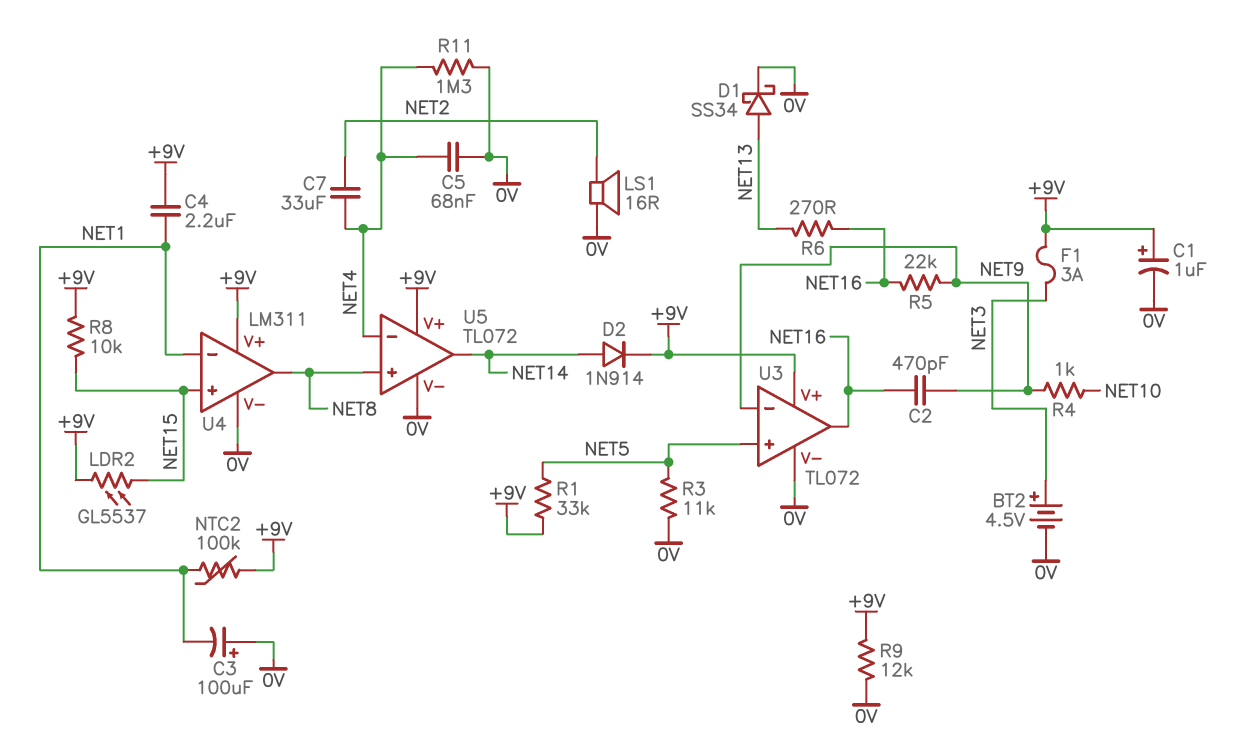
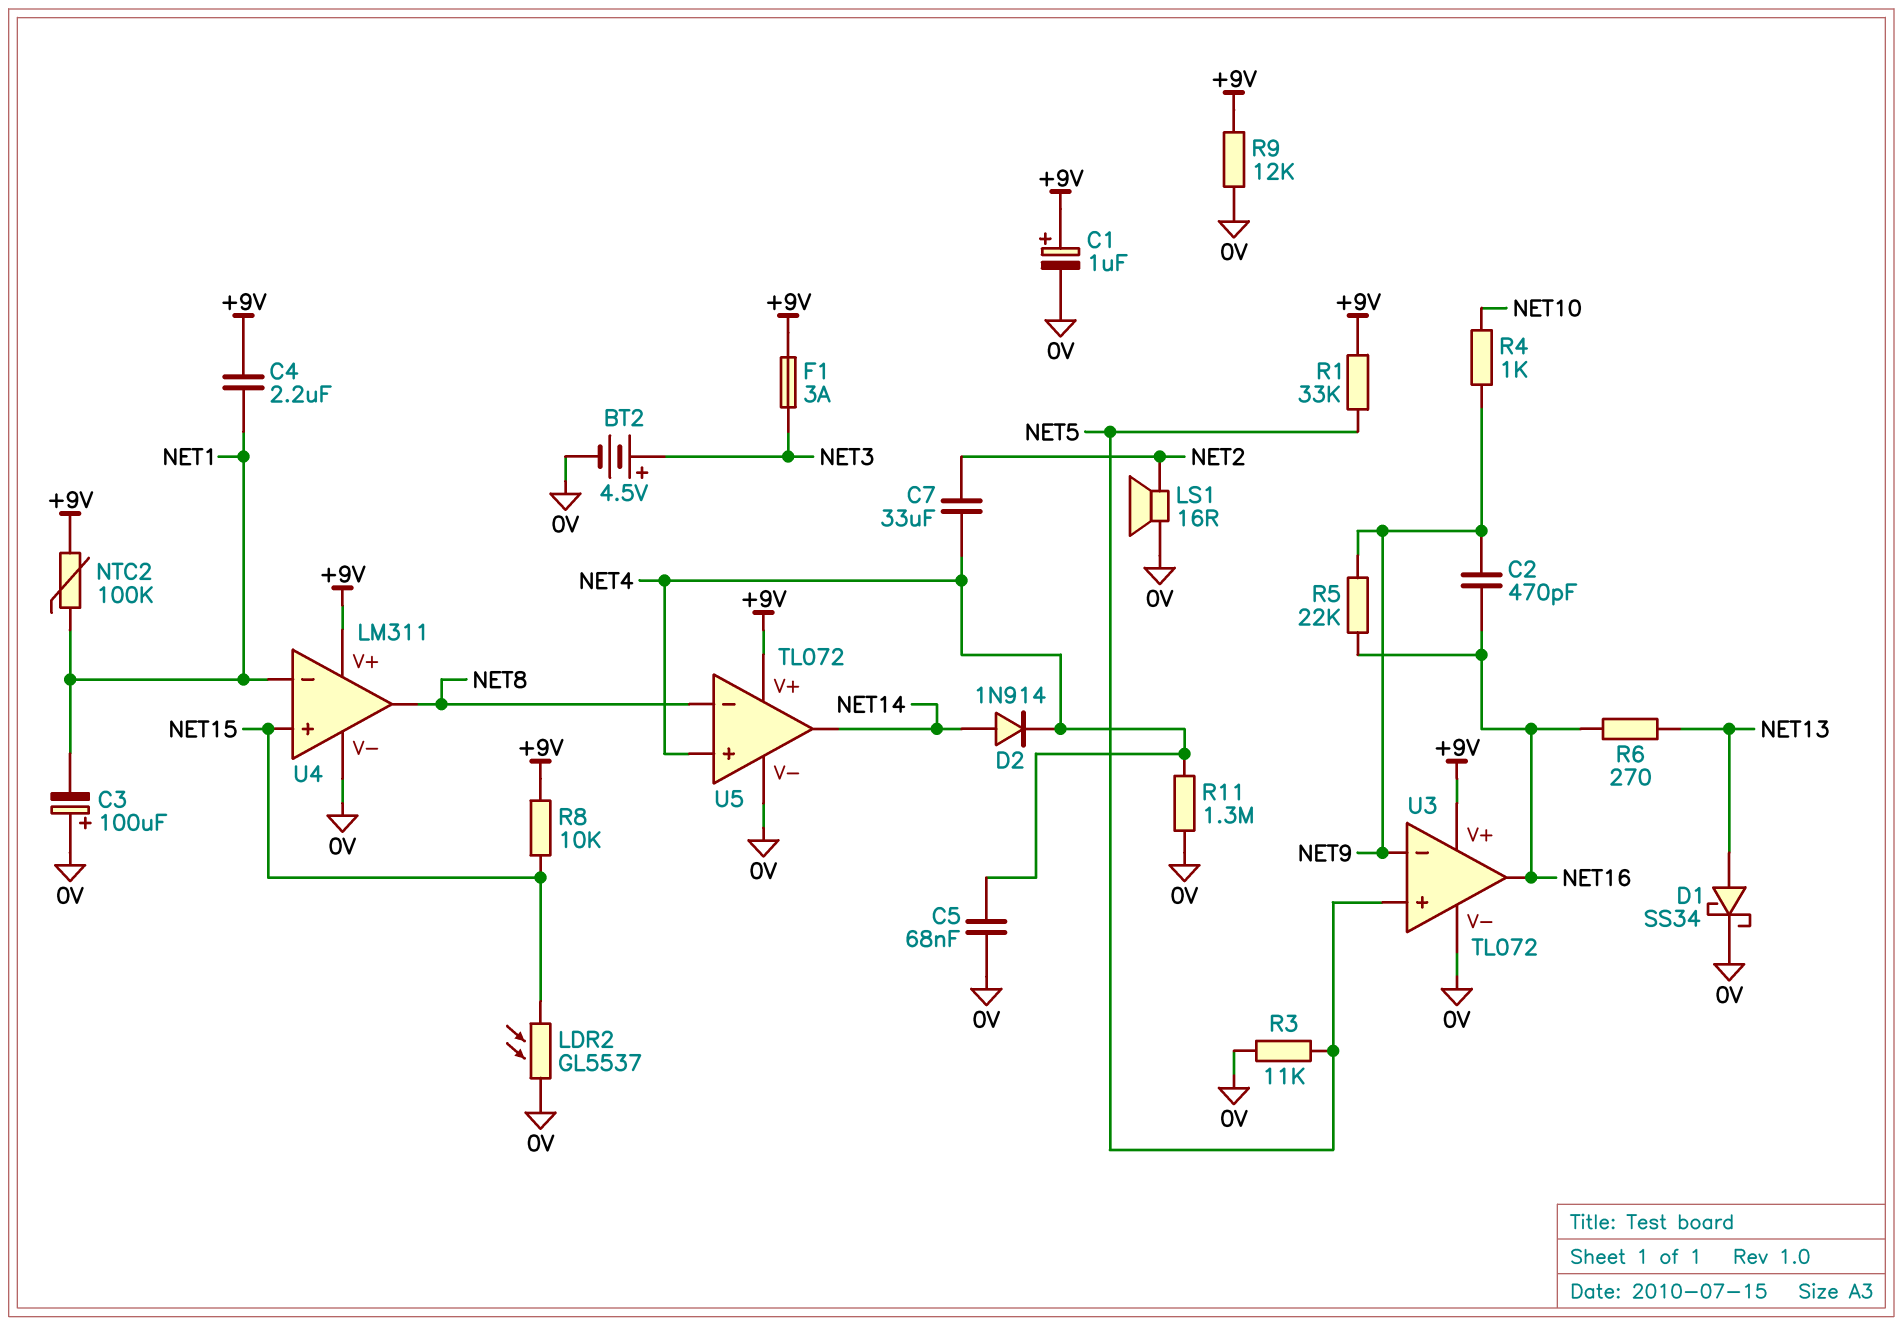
D2: diode 1N914 (A NET14, K +9V) -> diode 1N914 (A NET14, K NET4)
LDR2: GL5537 (+9V, NET15) -> GL5537 (0V, NET15)
U5 pin in+: NET8 -> NET4
U5 pin in-: NET4 -> NET8

